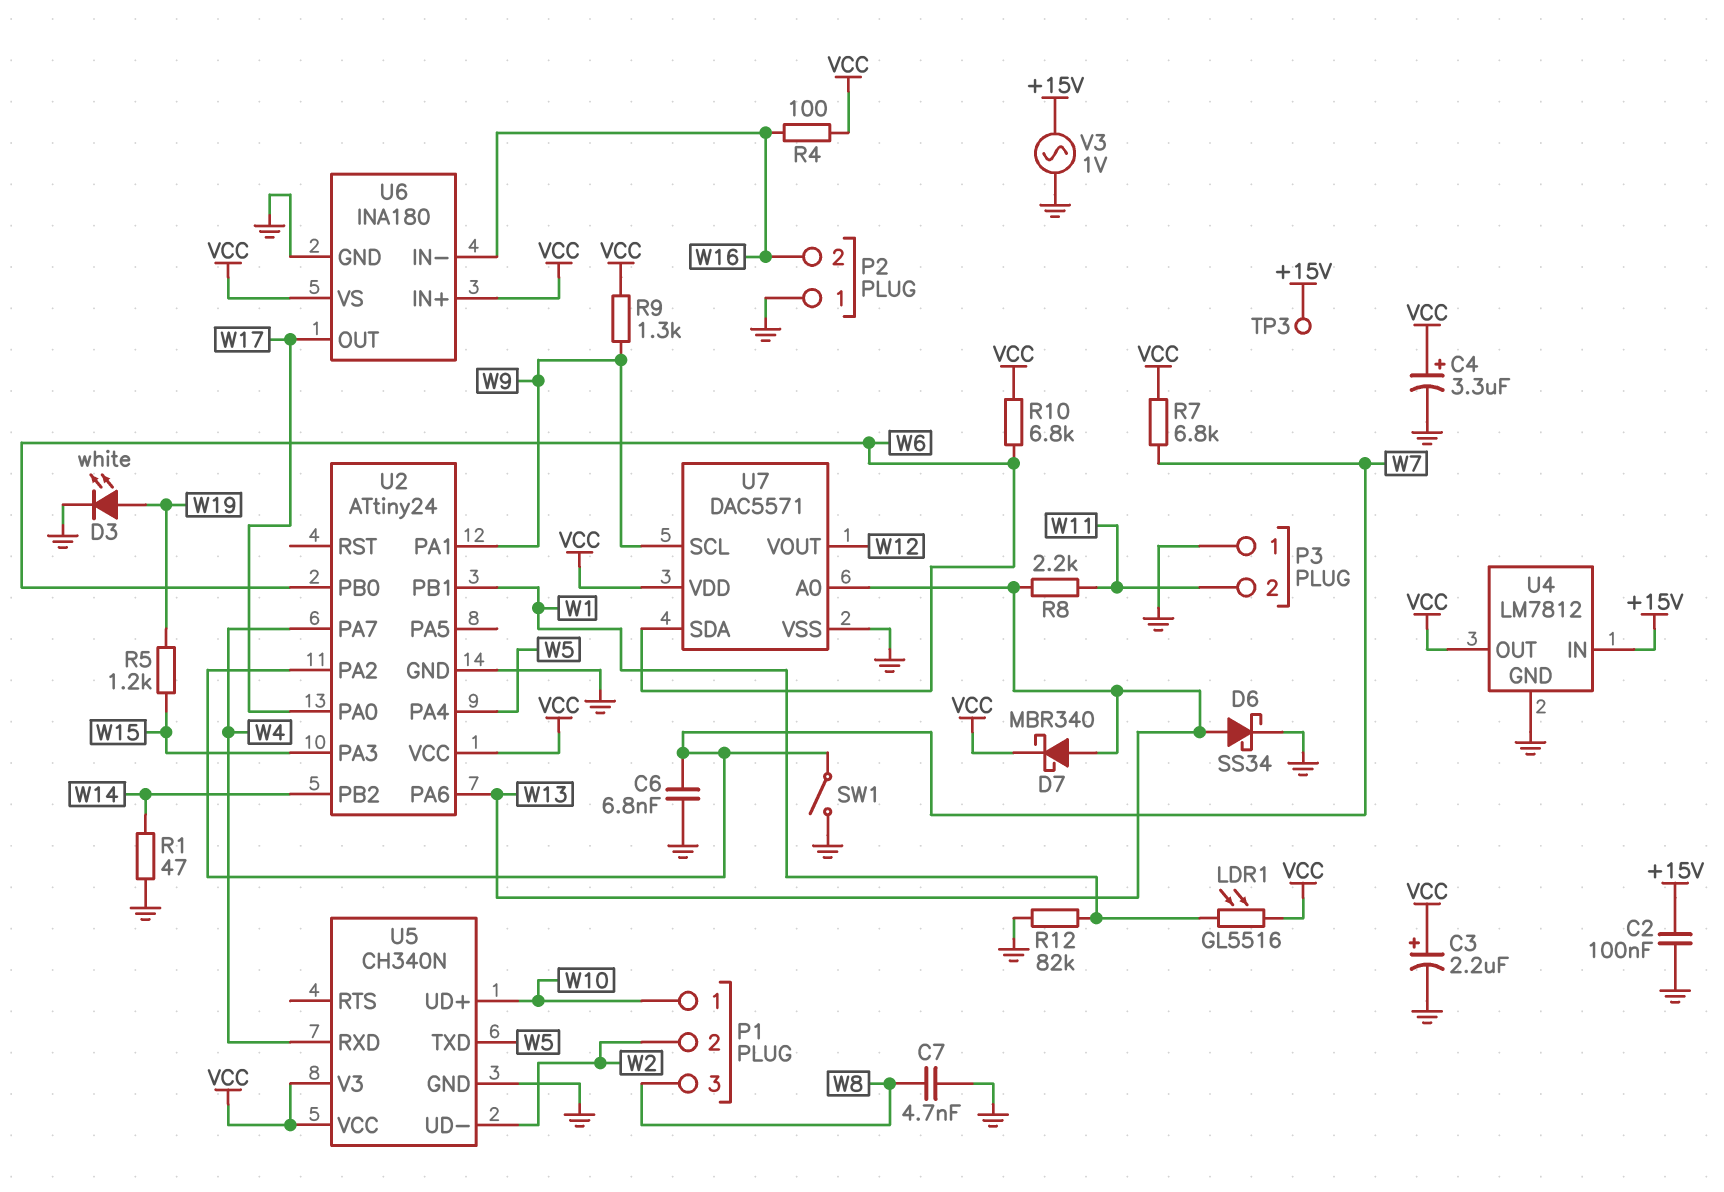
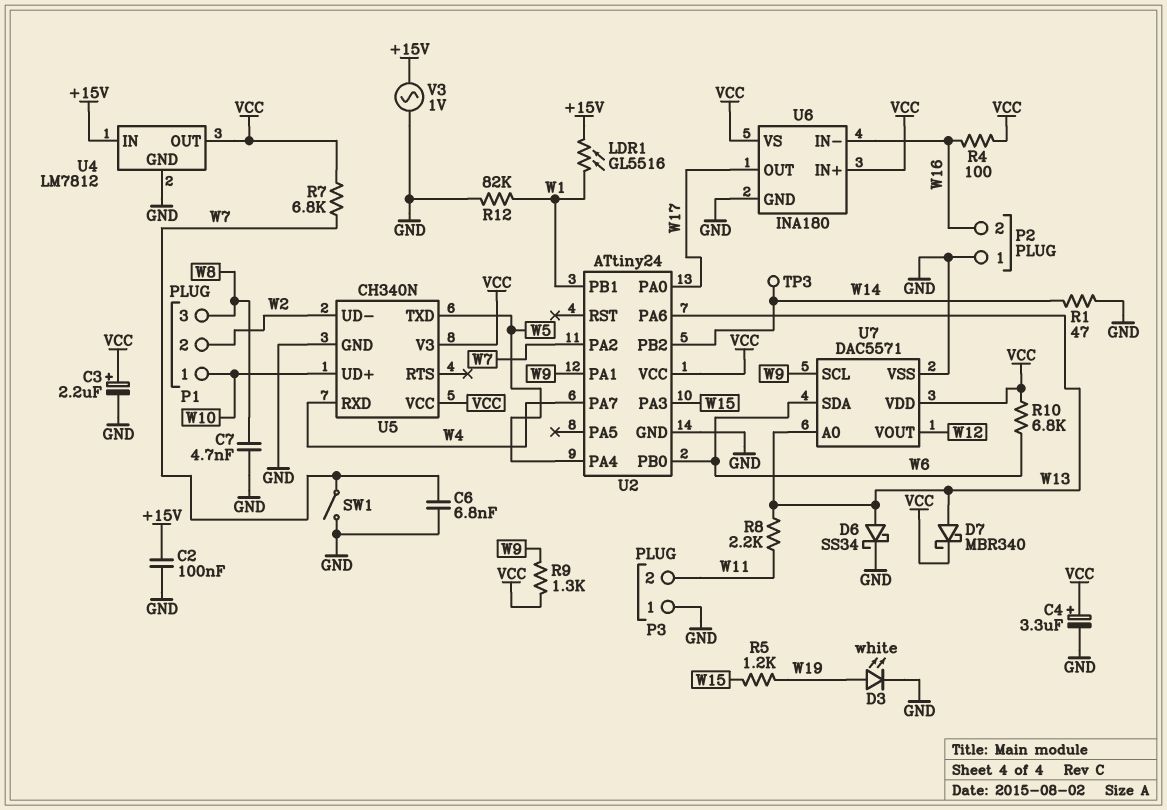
LDR1: GL5516 (VCC, W1) -> GL5516 (+15V, W1)
TP3: test point (+15V) -> test point (W14)

